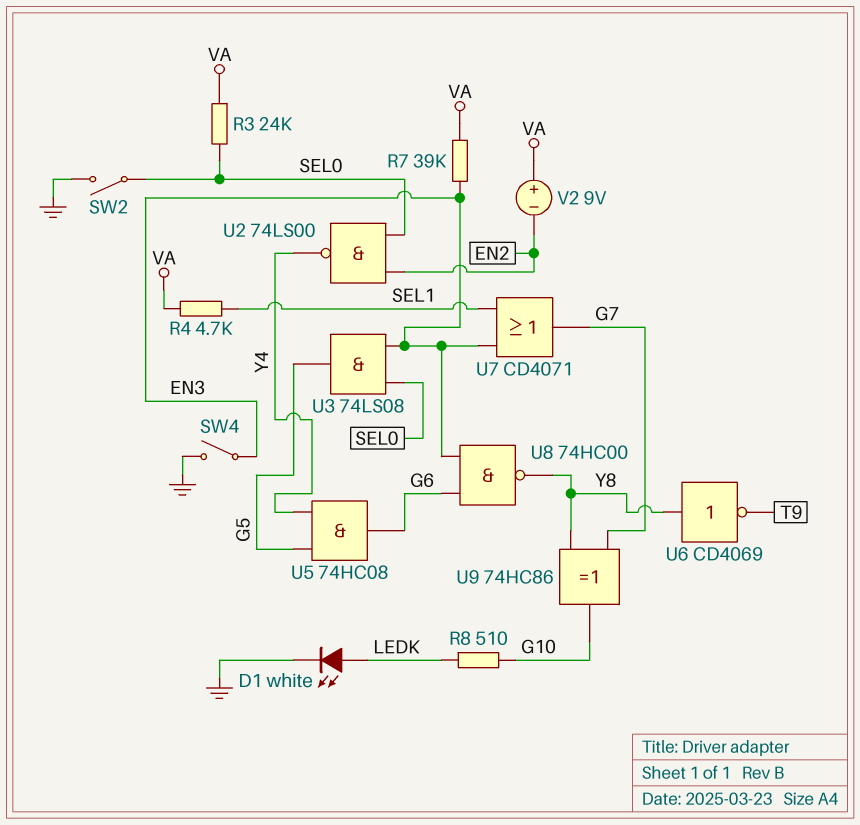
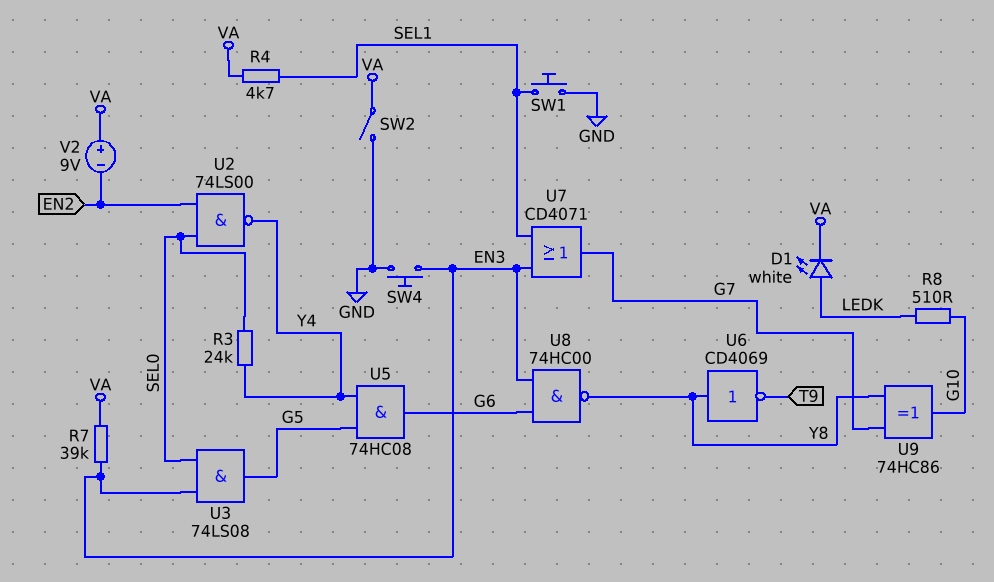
D1: LED white (A LEDK, K GND) -> LED white (A LEDK, K VA)
R3: 24k (SEL0, VA) -> 24k (SEL0, Y4)
SW1: none -> button (GND, SEL1)
SW2: switch (GND, SEL0) -> switch (GND, VA)
SW4: switch (EN3, GND) -> button (EN3, GND)

